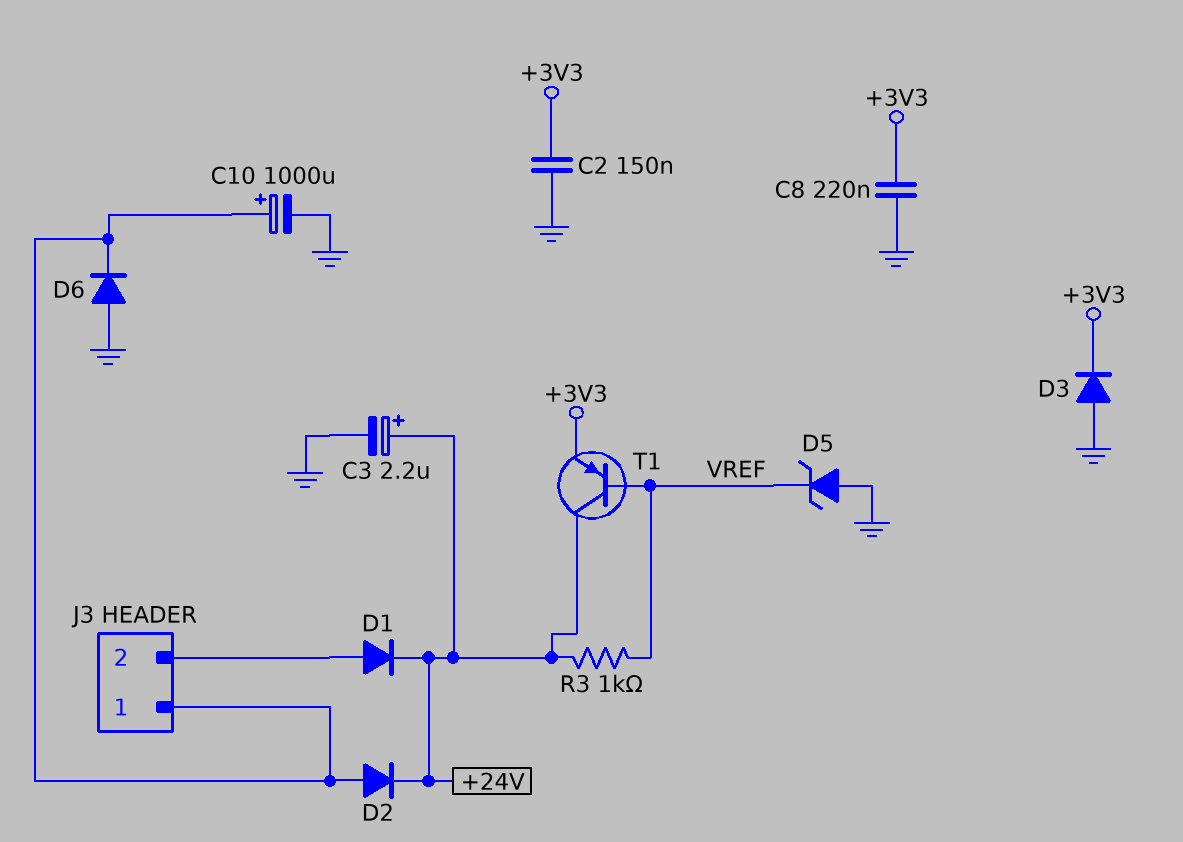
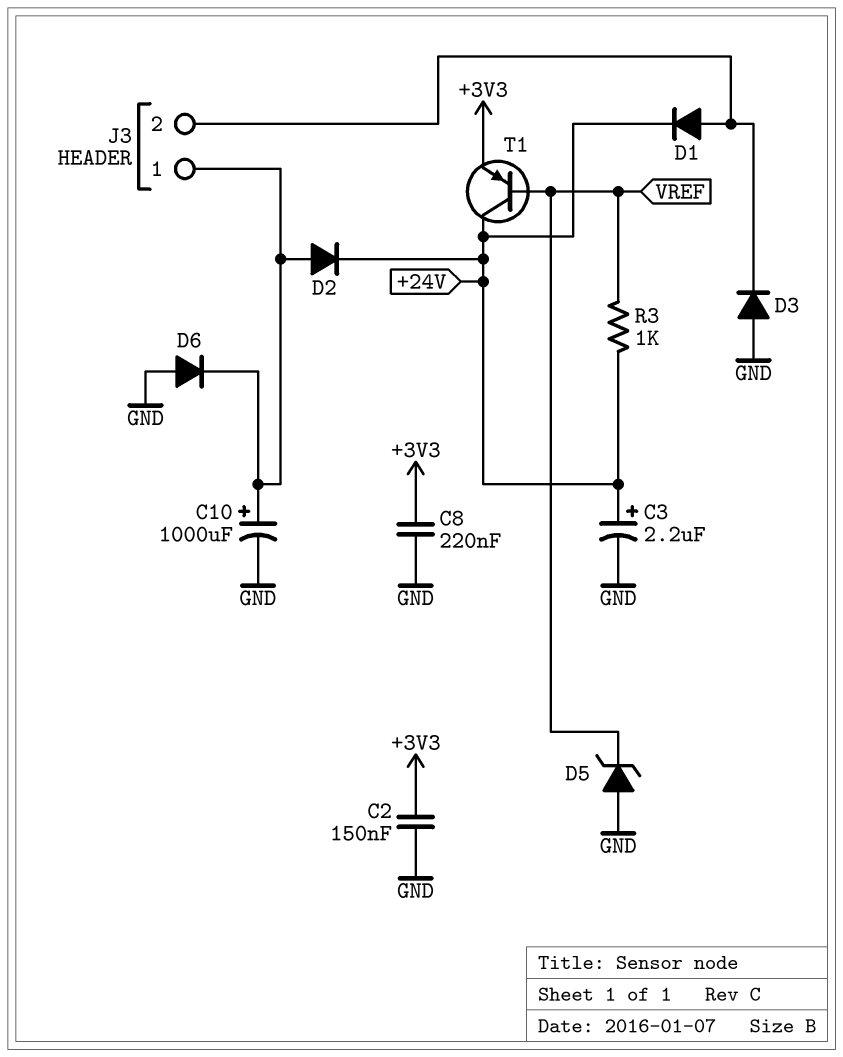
D3: diode (A GND, K +3V3) -> diode (A GND, K J3/2)

